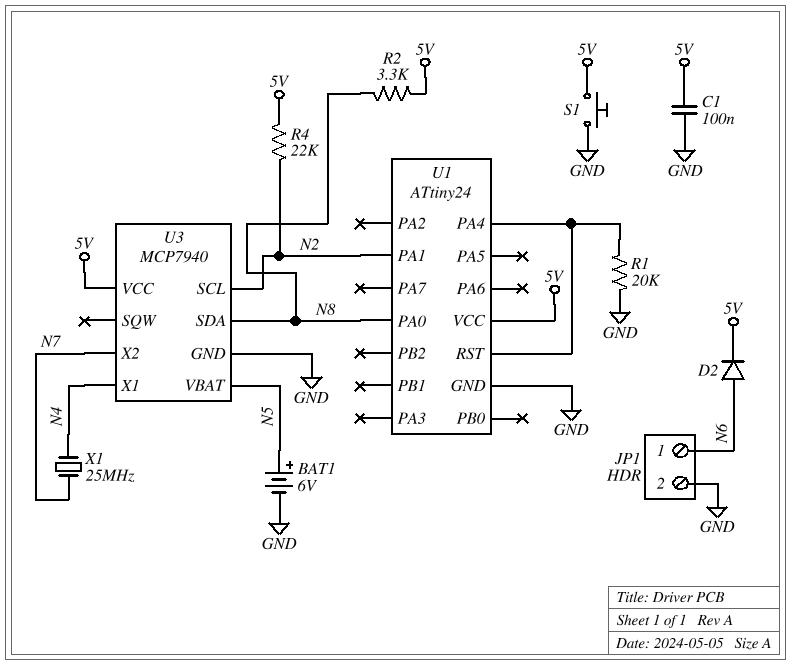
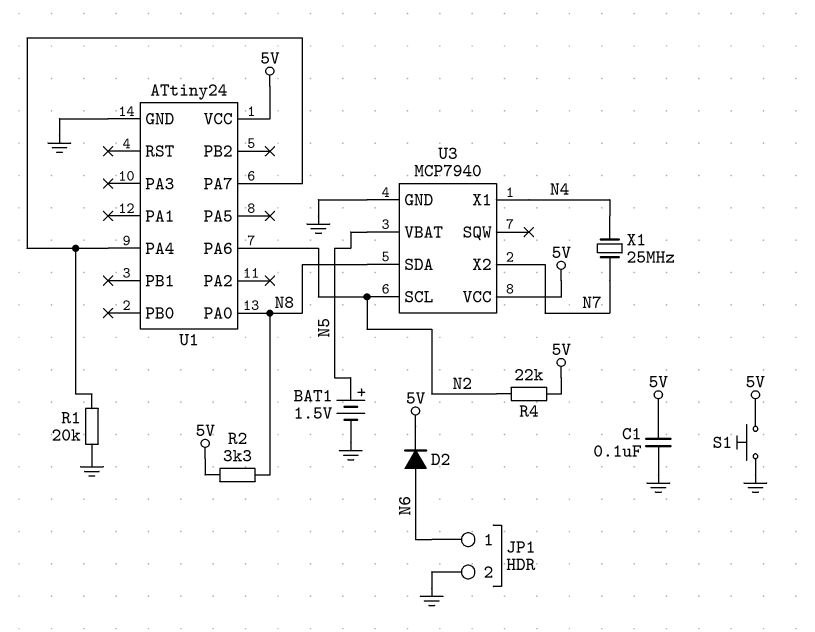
BAT1: 6V (plus N5, minus GND) -> 1.5V (plus N5, minus GND)
U1 pin PA1: N2 -> none
U1 pin PA6: none -> N2
U1 pin PA7: none -> U1/PA4
U1 pin RST: U1/PA4 -> none

